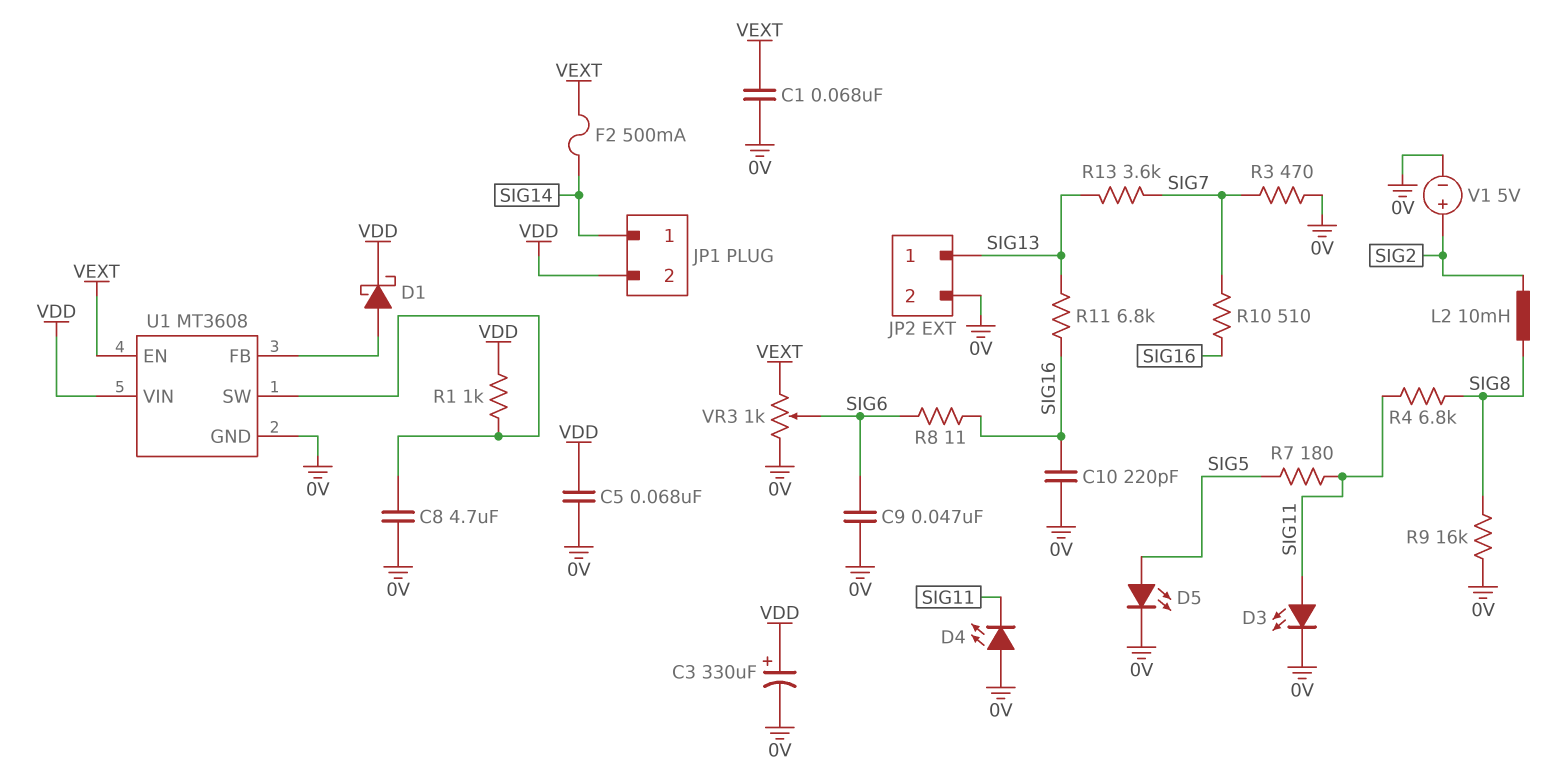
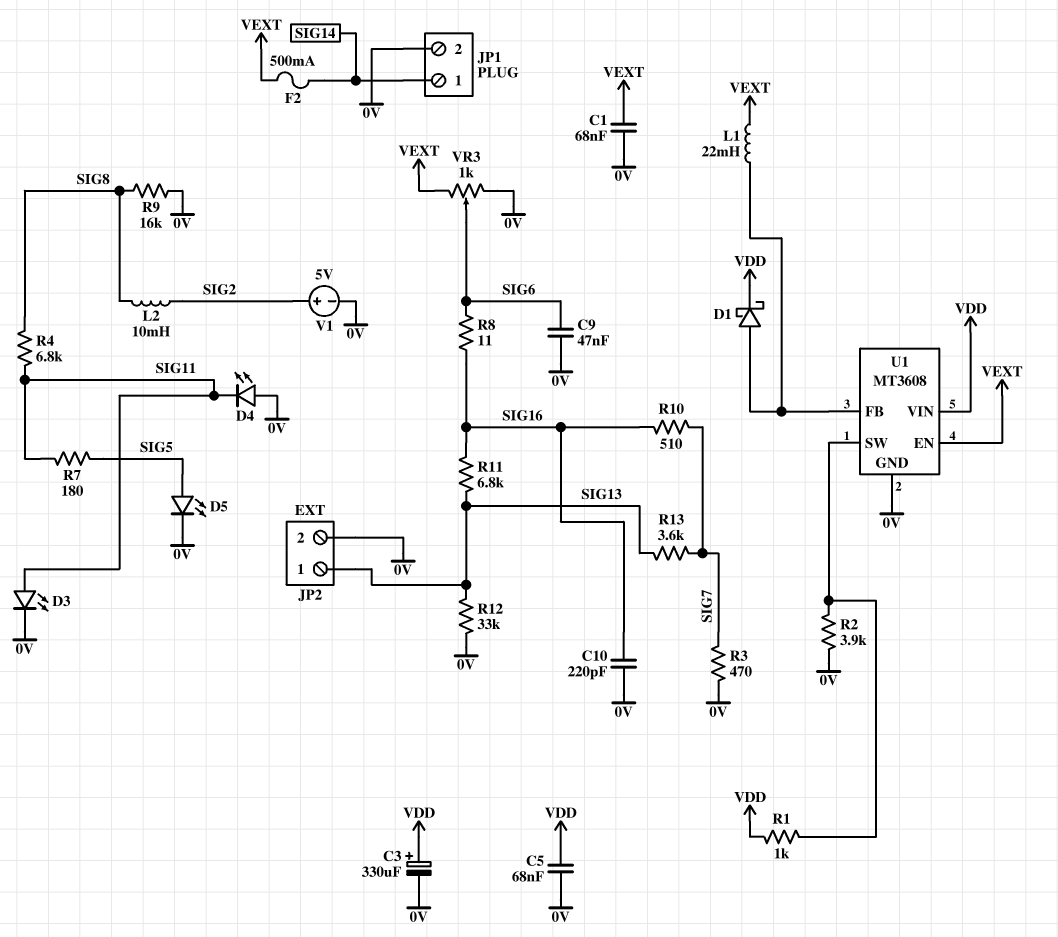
C8: 4.7uF (0V, U1/SW) -> none
JP1 pin 2: VDD -> 0V
L1: none -> 22mH (U1/FB, VEXT)
R2: none -> 3.9k (0V, U1/SW)
R12: none -> 33k (0V, SIG13)

